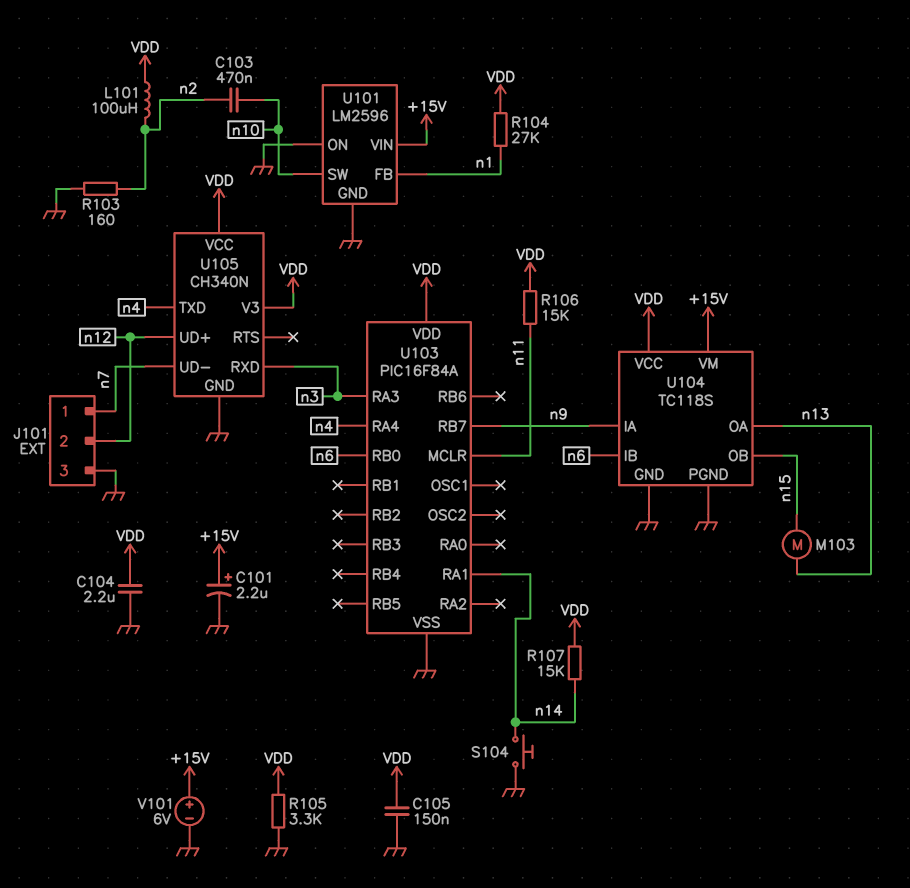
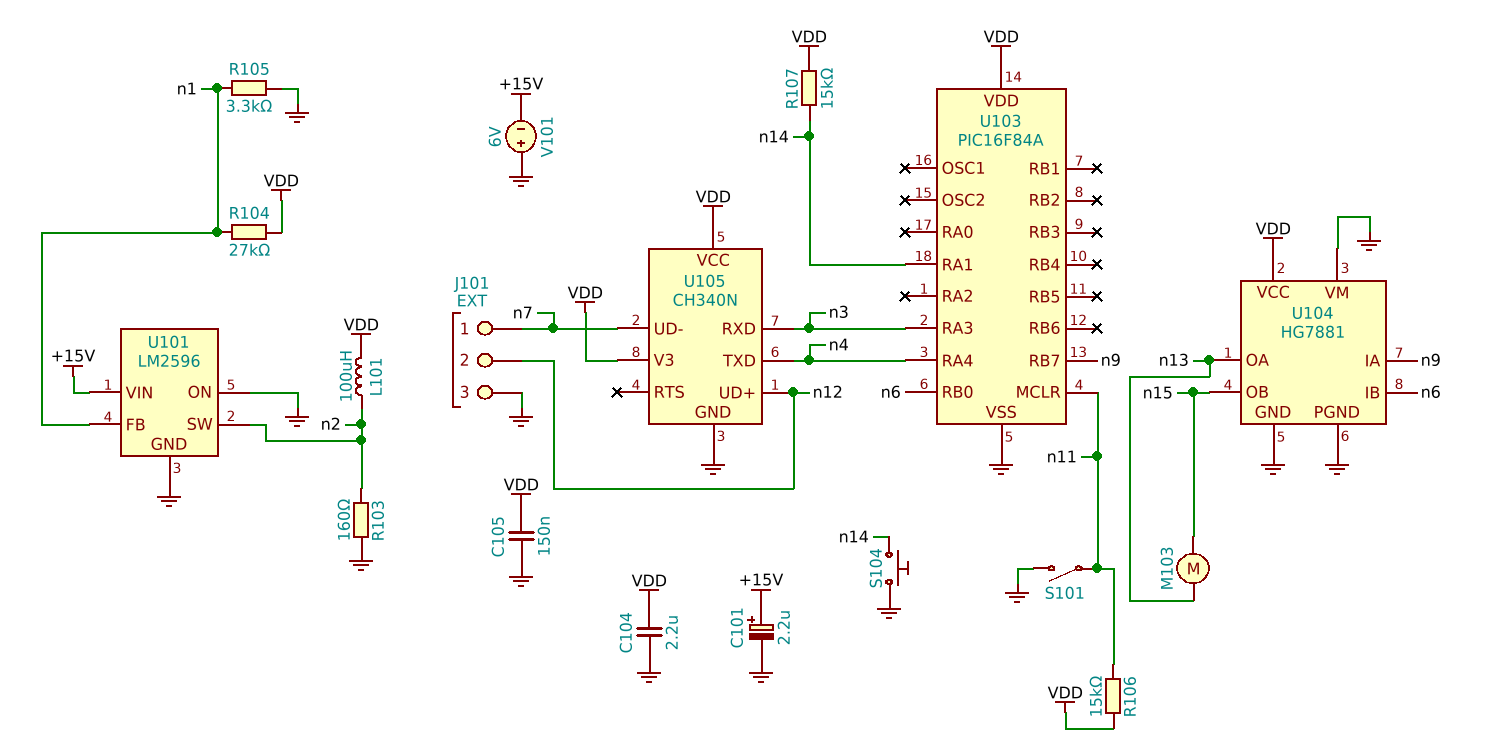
C103: 470nF (n2, n10) -> none
R105: 3.3k (GND, VDD) -> 3.3k (GND, n1)
S101: none -> switch (GND, n11)
U101 pin SW: n10 -> n2
U104: TC118S -> HG7881
U104 pin VM: +15V -> GND
V101: 6V (plus +15V, minus GND) -> 6V (plus GND, minus +15V)

